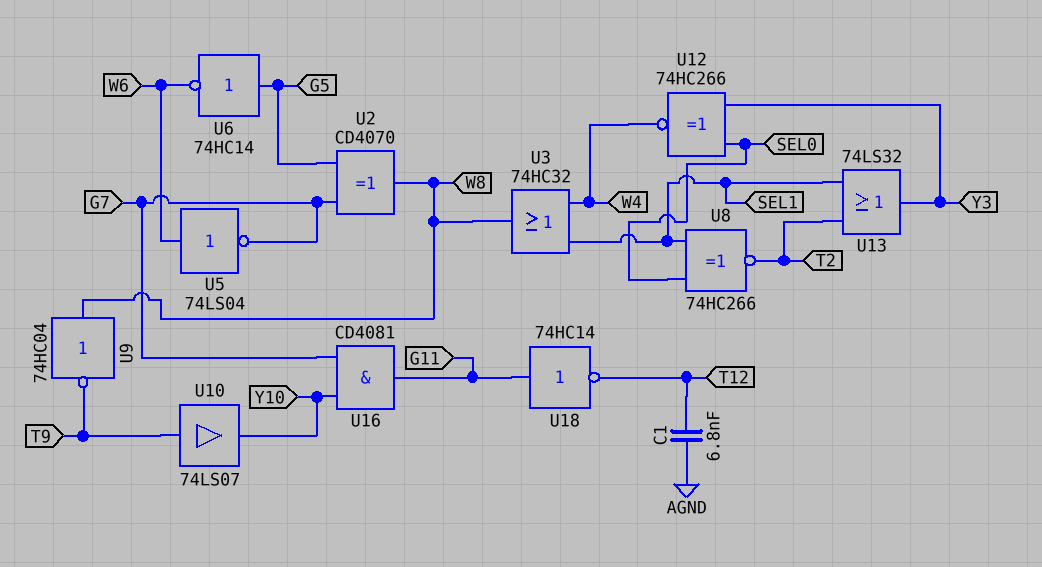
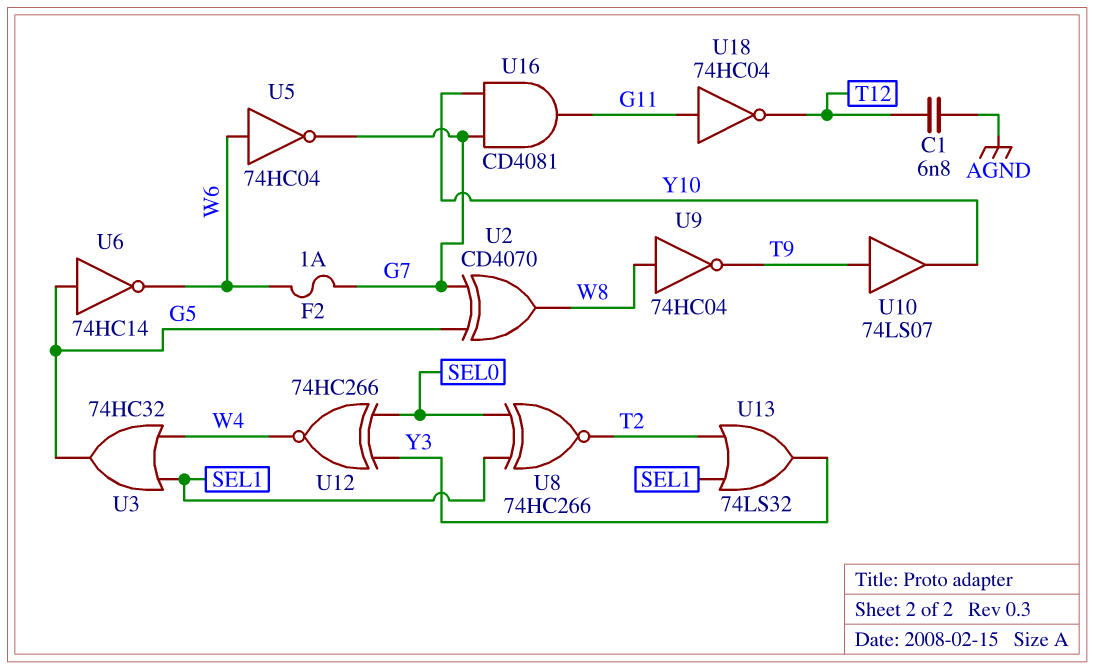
F2: none -> 1A (G7, W6)
U3: OR 74HC32 (in SEL1, in W4, out W8) -> OR 74HC32 (in SEL1, in W4, out G5)
U5: NOT 74LS04 (in W6, out G7) -> NOT 74HC04 (in W6, out G7)
U18: NOT 74HC14 (in G11, out T12) -> NOT 74HC04 (in G11, out T12)

